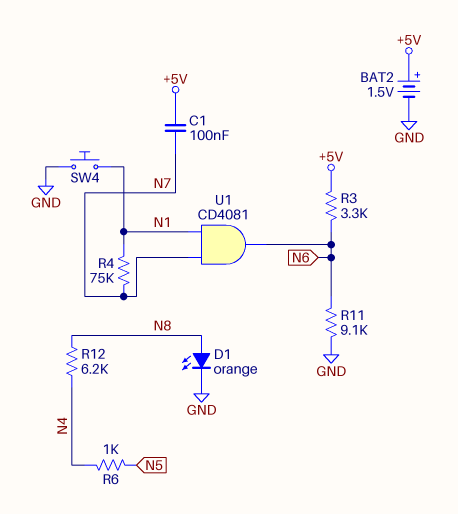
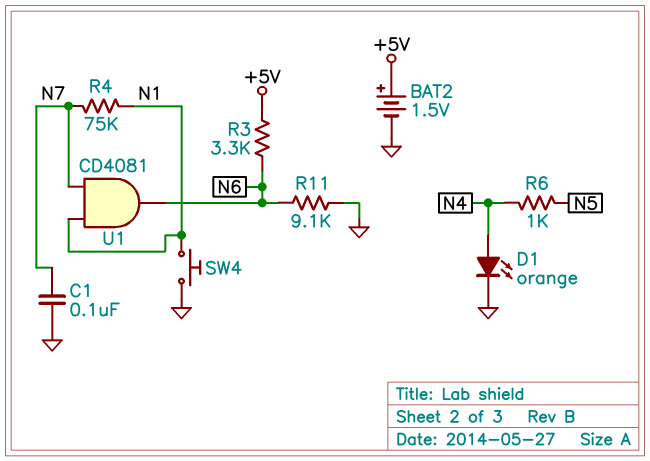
C1: 100nF (+5V, N7) -> 100nF (GND, N7)
D1: LED orange (A N8, K GND) -> LED orange (A N4, K GND)
R12: 6.2k (N4, N8) -> none

